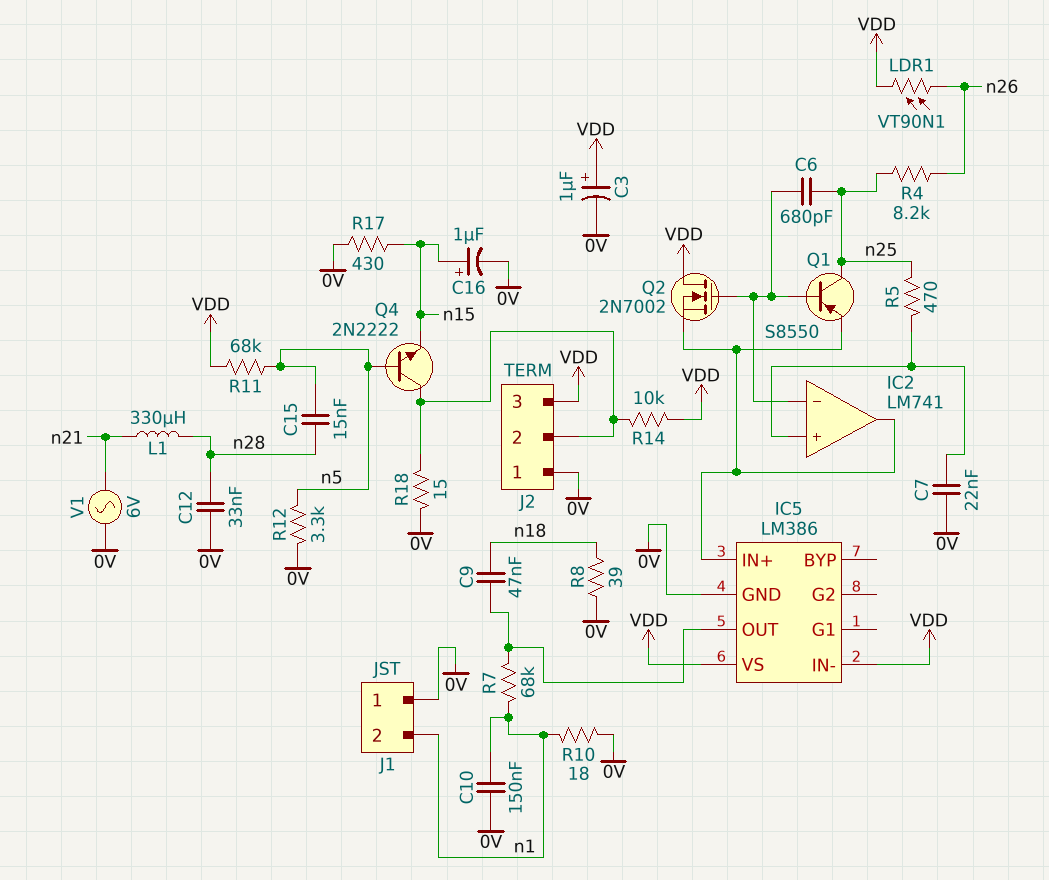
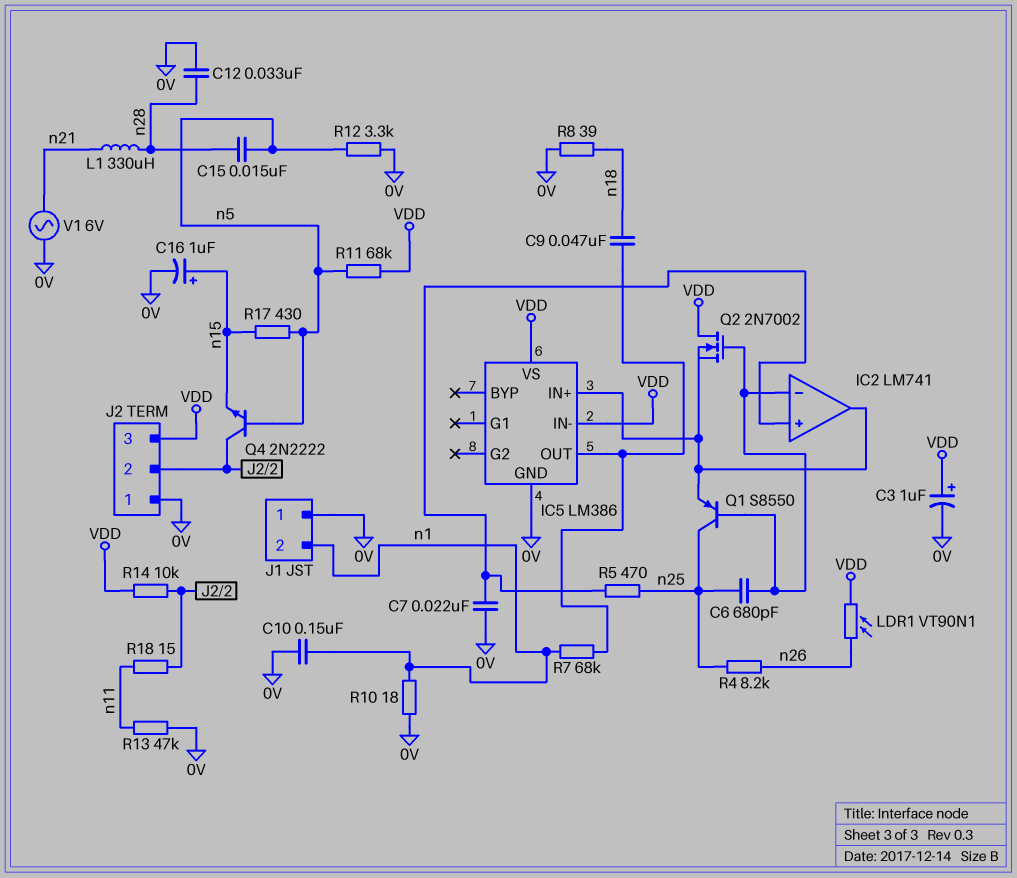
R13: none -> 47k (0V, n11)
R17: 430 (0V, n15) -> 430 (n5, n15)
R18: 15 (0V, J2/2) -> 15 (J2/2, n11)

